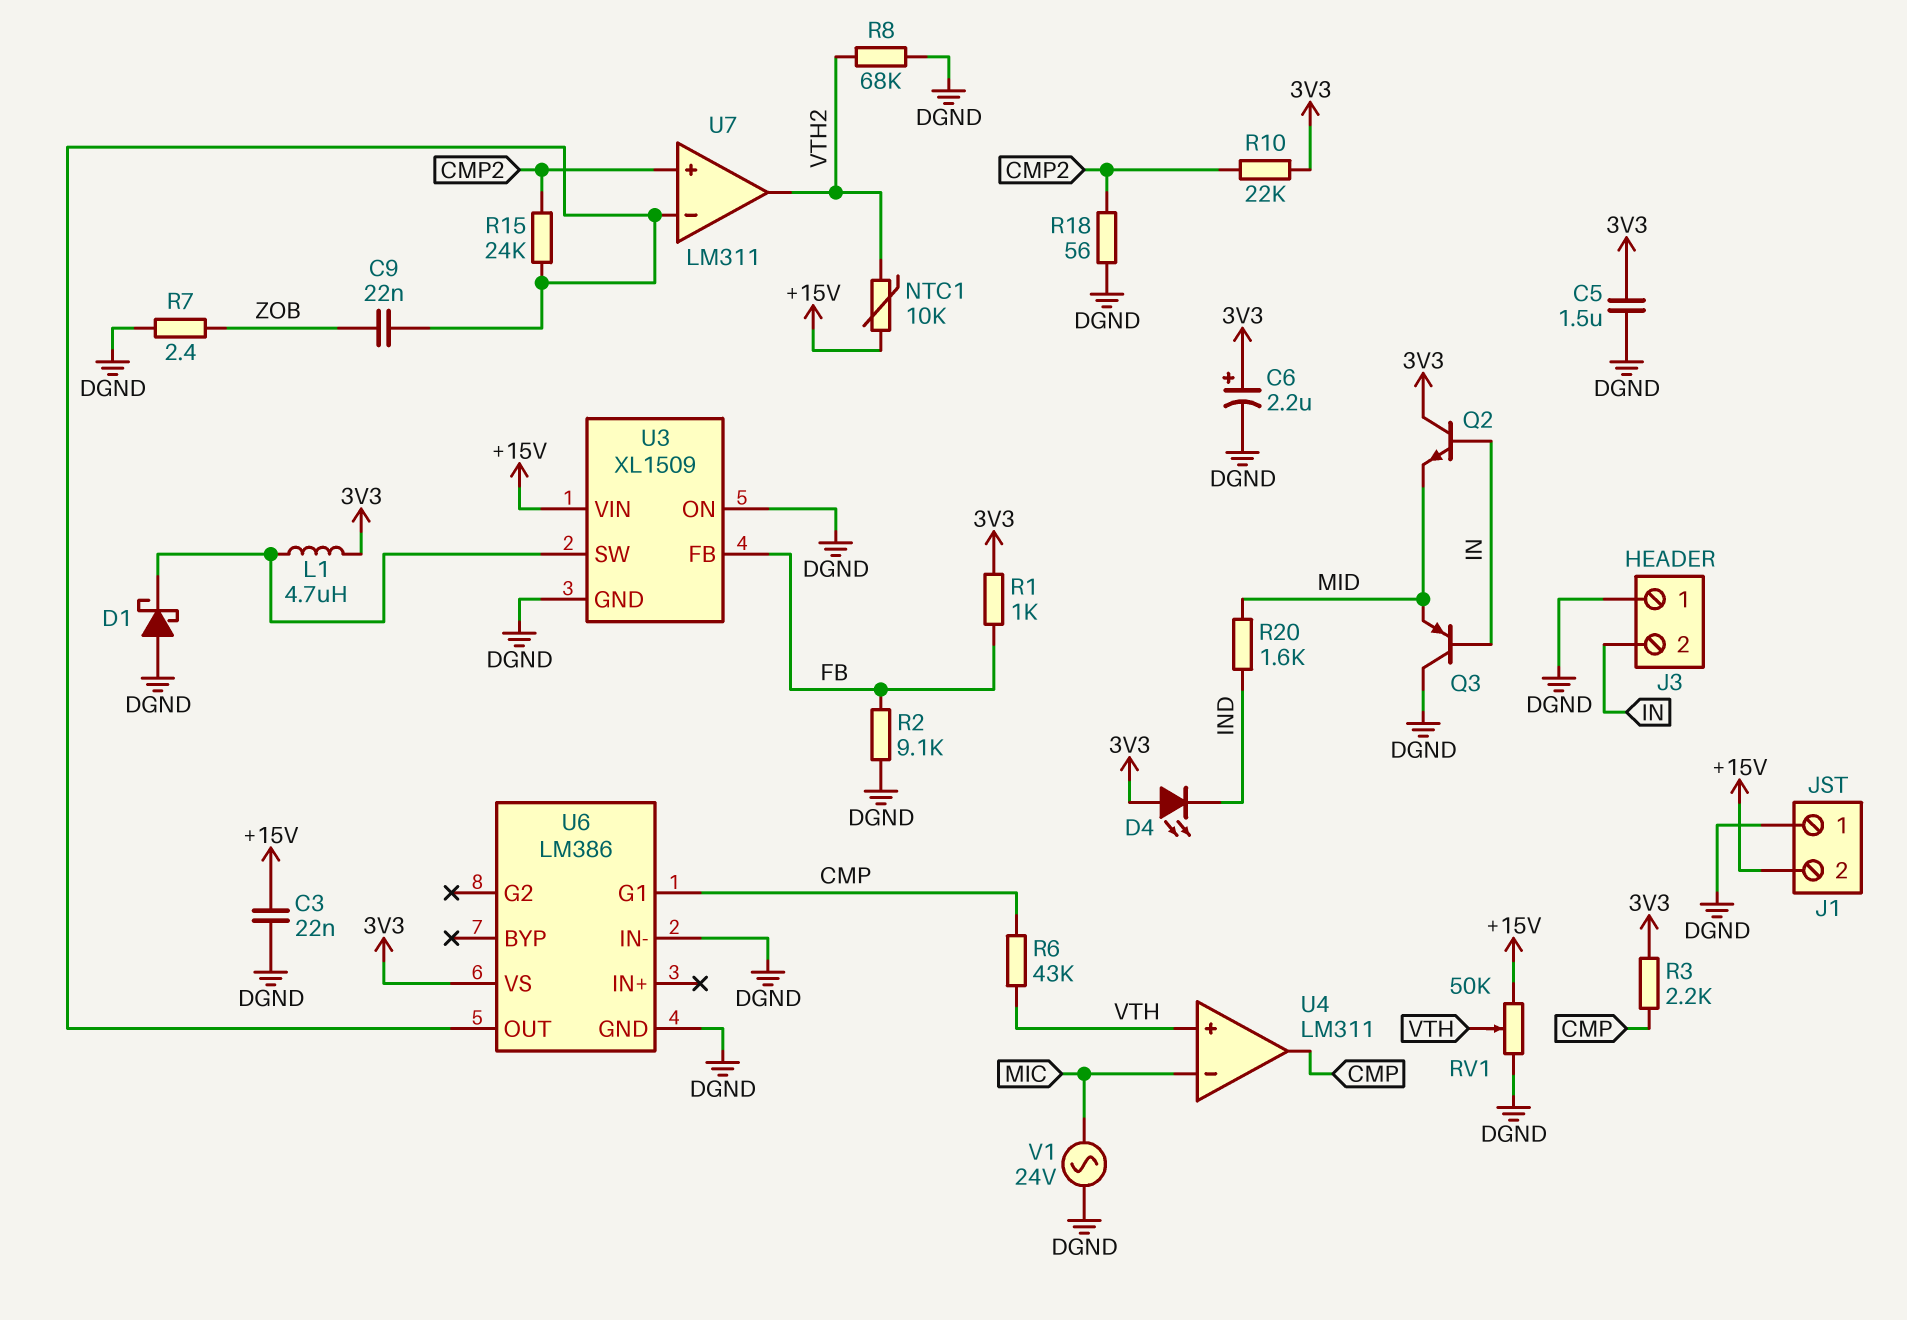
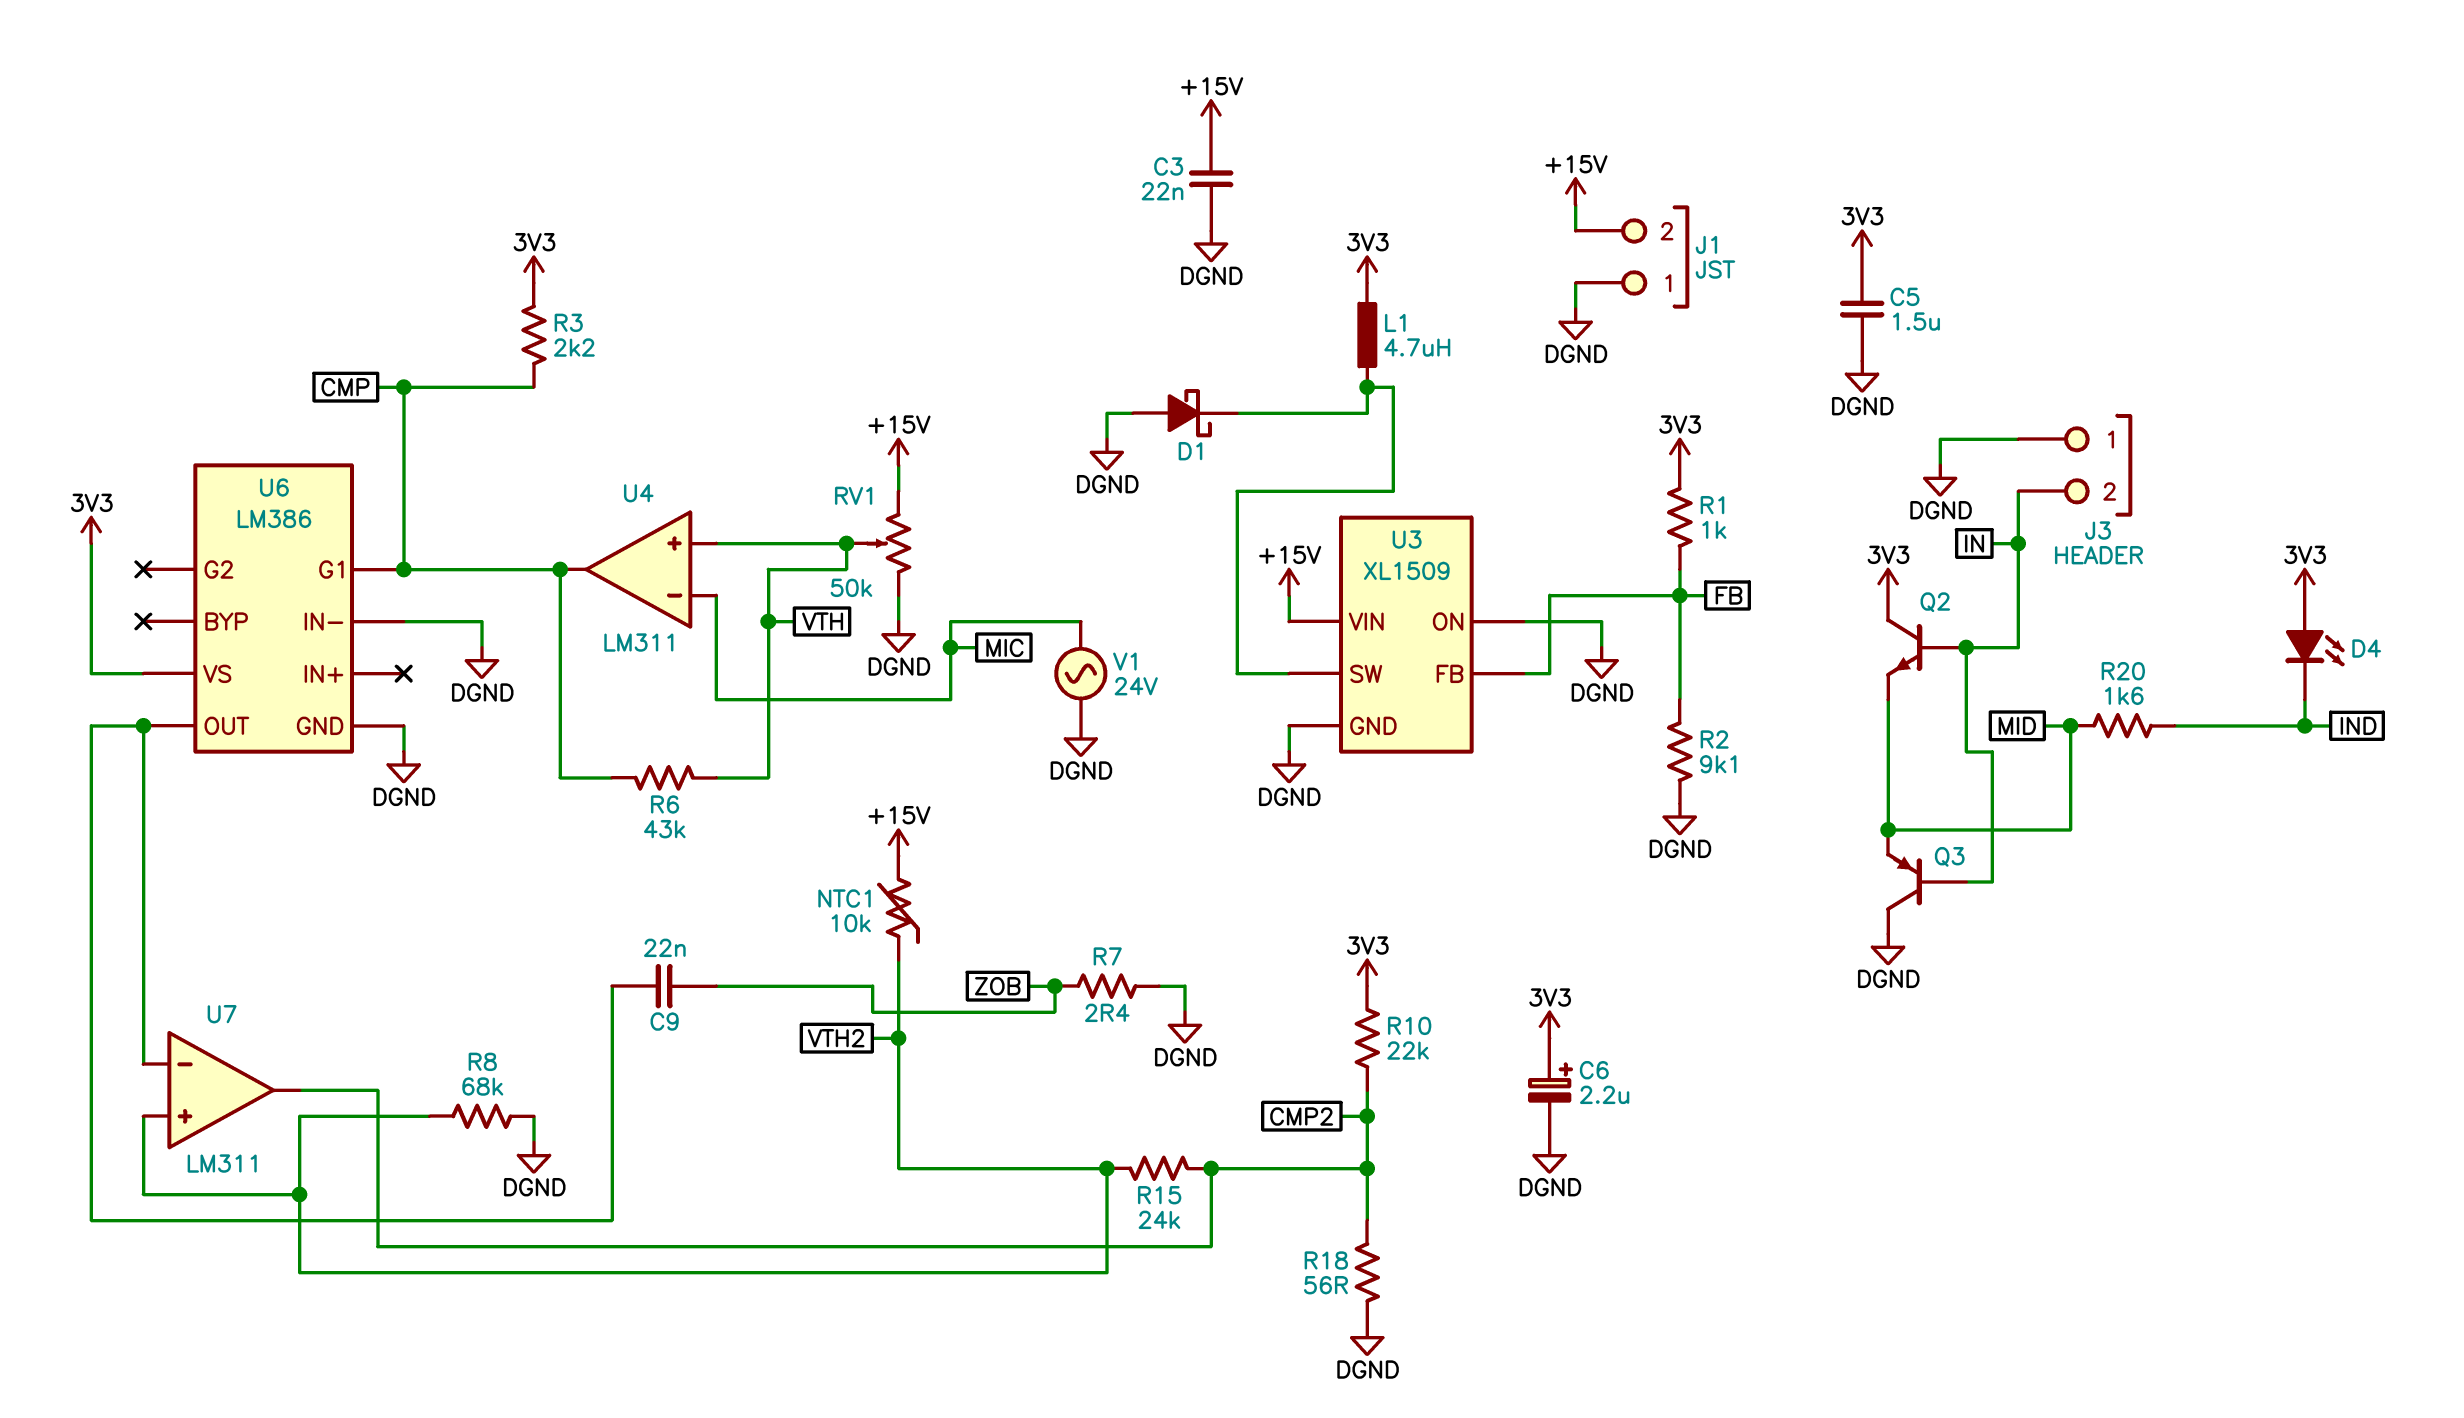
R15: 24k (CMP2, U6/OUT) -> 24k (CMP2, VTH2)
U7 pin in+: CMP2 -> VTH2
U7 pin out: VTH2 -> CMP2

